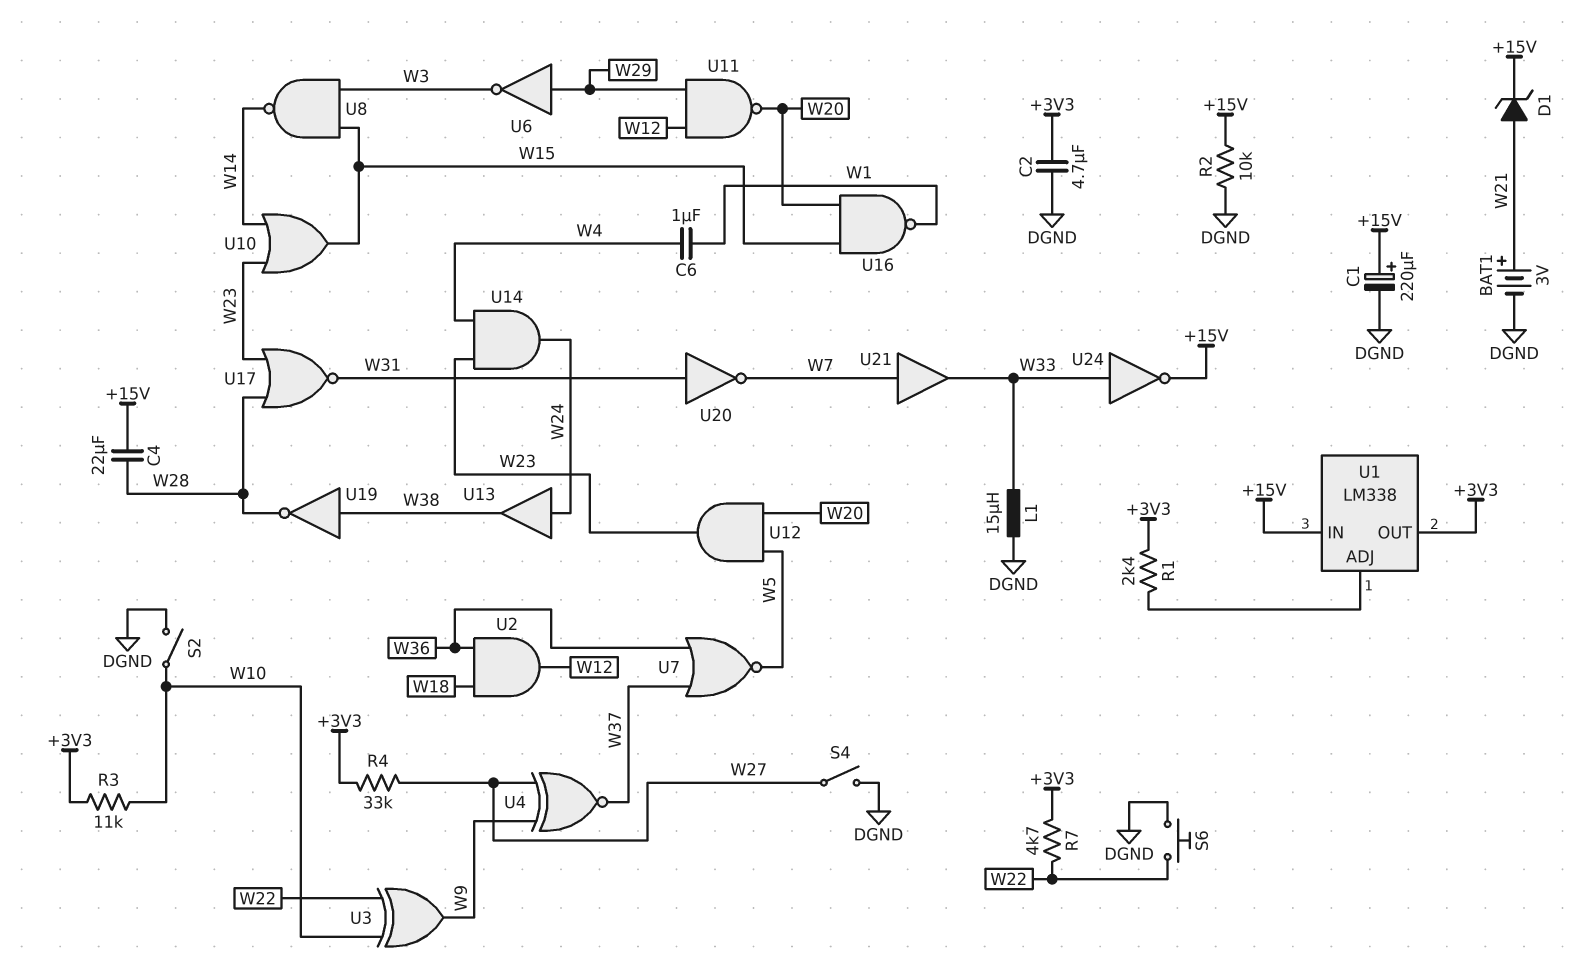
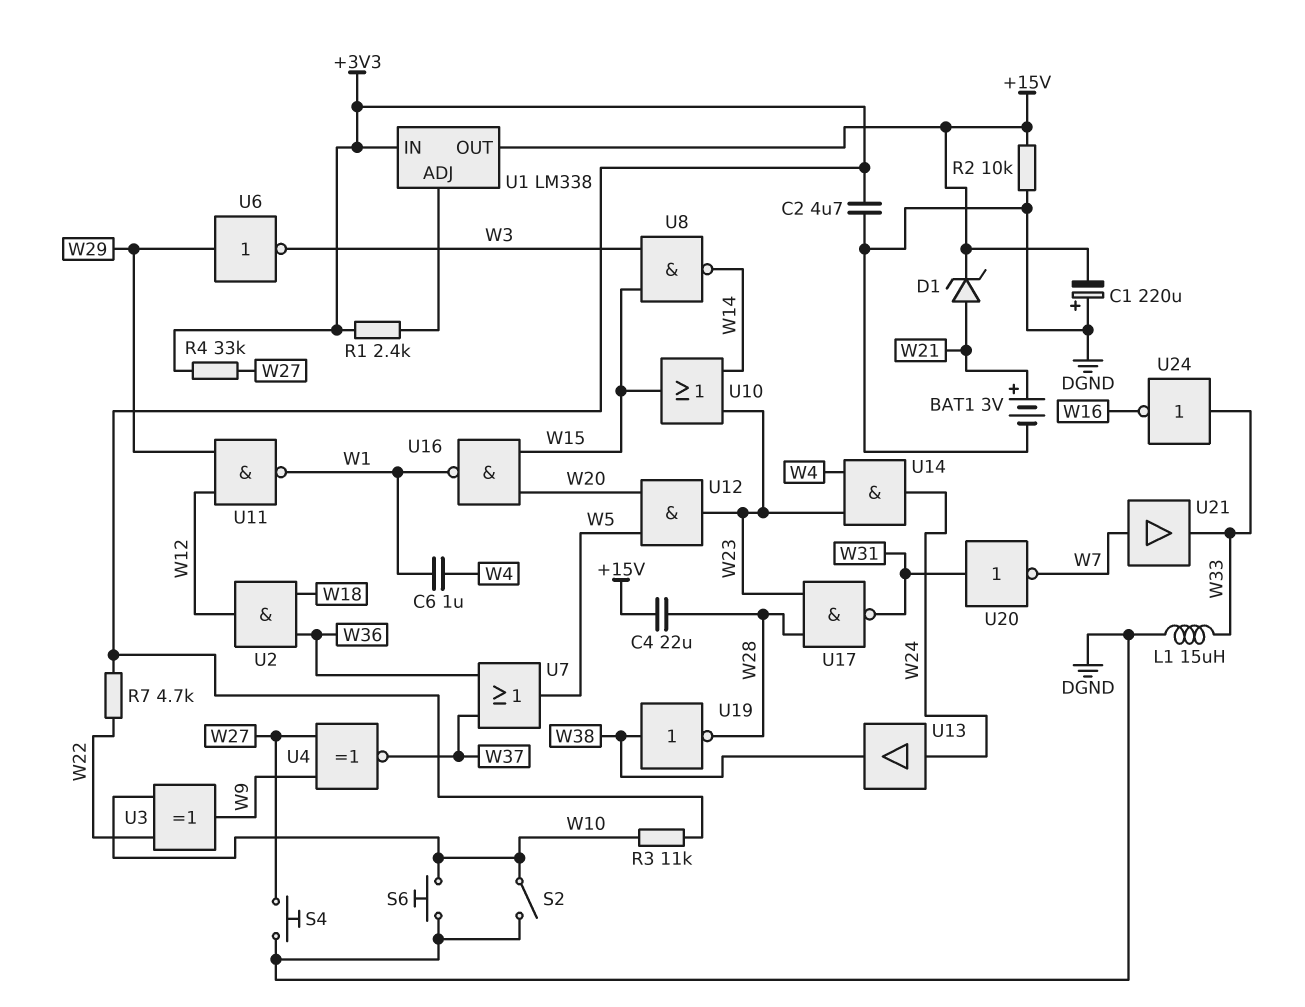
C1: 220uF (plus +15V, minus DGND) -> 220uF (plus DGND, minus +15V)
S4: switch (DGND, W27) -> button (DGND, W27)
S6: button (DGND, W22) -> button (DGND, W10)
U1 pin IN: +15V -> +3V3
U1 pin OUT: +3V3 -> +15V
U7: NOR (in W36, in W37, out W5) -> OR (in W36, in W37, out W5)
U11: NAND (in W12, in W29, out W20) -> NAND (in W12, in W29, out W1)
U17: NOR (in W23, in W28, out W31) -> NAND (in W23, in W28, out W31)
U24: NOT (in W33, out +15V) -> NOT (in W33, out W16)

